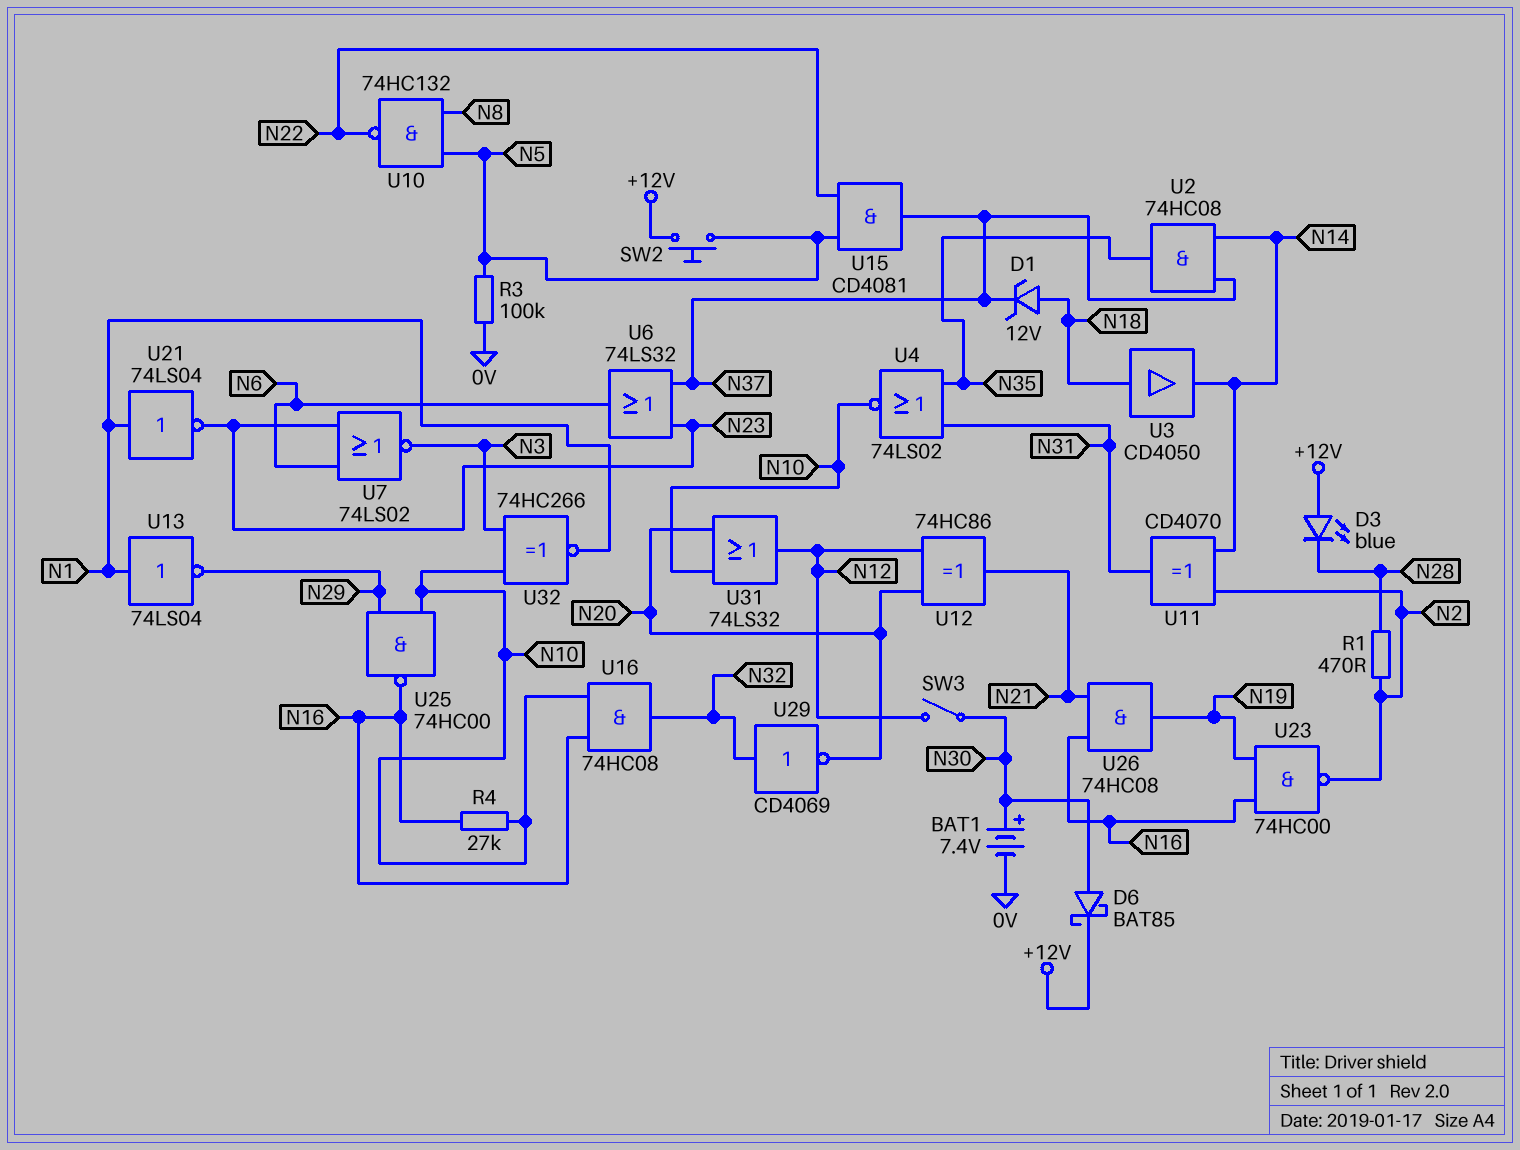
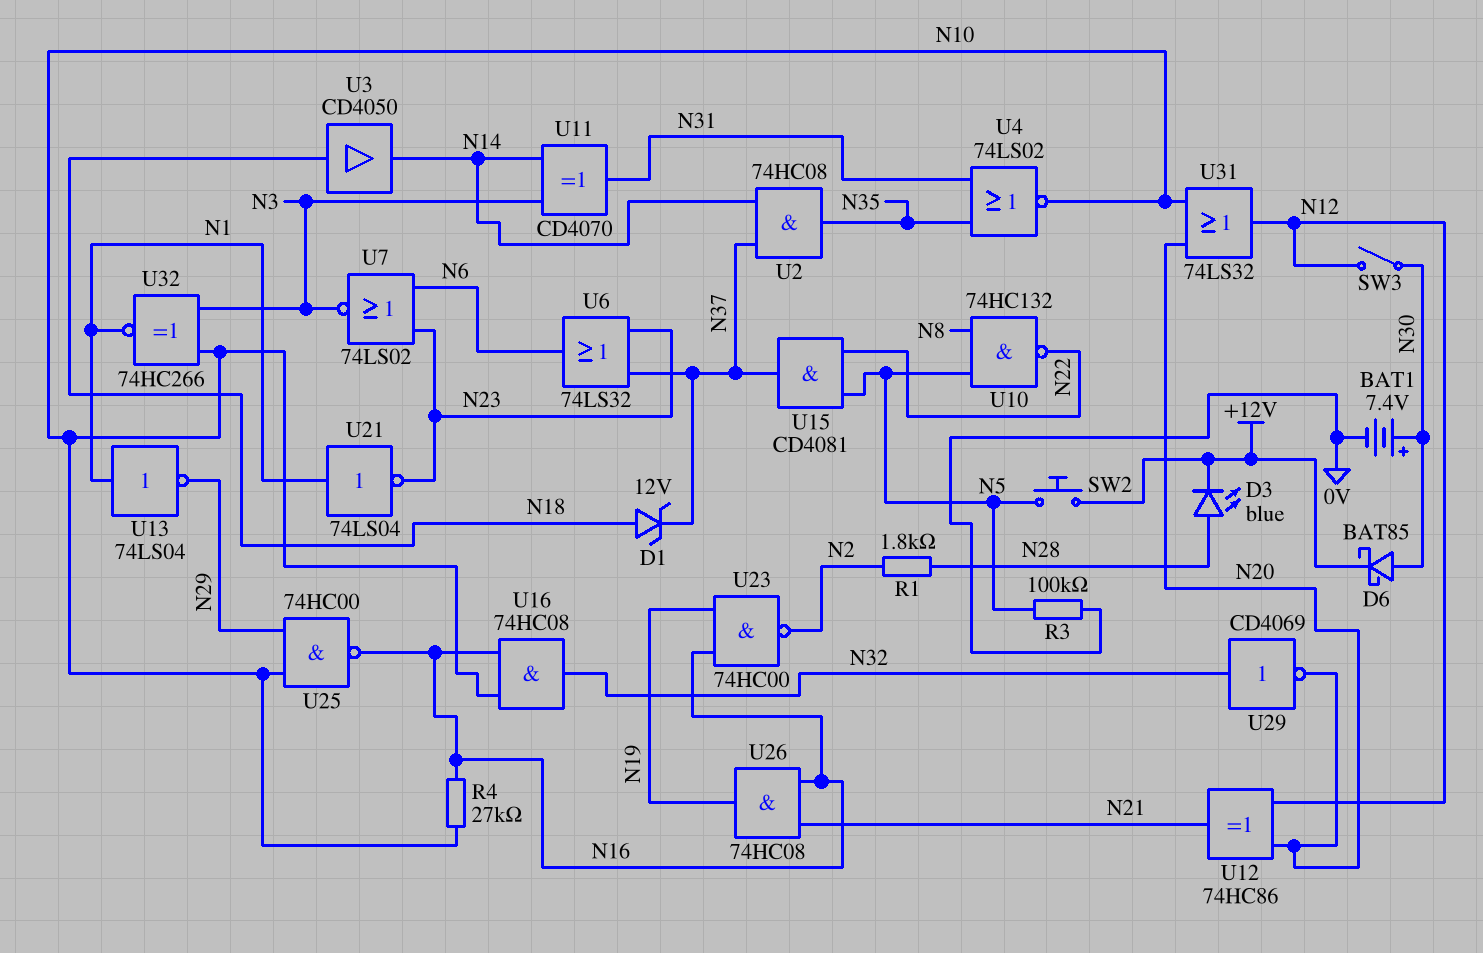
D3: LED blue (A +12V, K N28) -> LED blue (A N28, K +12V)
R1: 470 (N2, N28) -> 1.8k (N2, N28)
U11: XOR CD4070 (in N2, in N14, out N31) -> XOR CD4070 (in N3, in N14, out N31)

